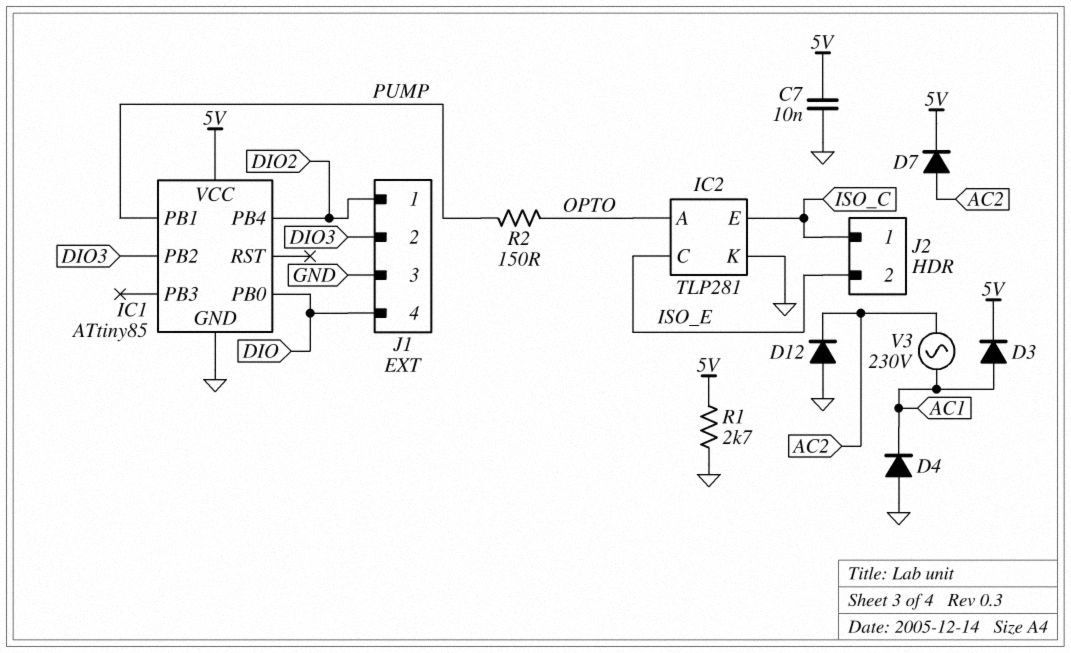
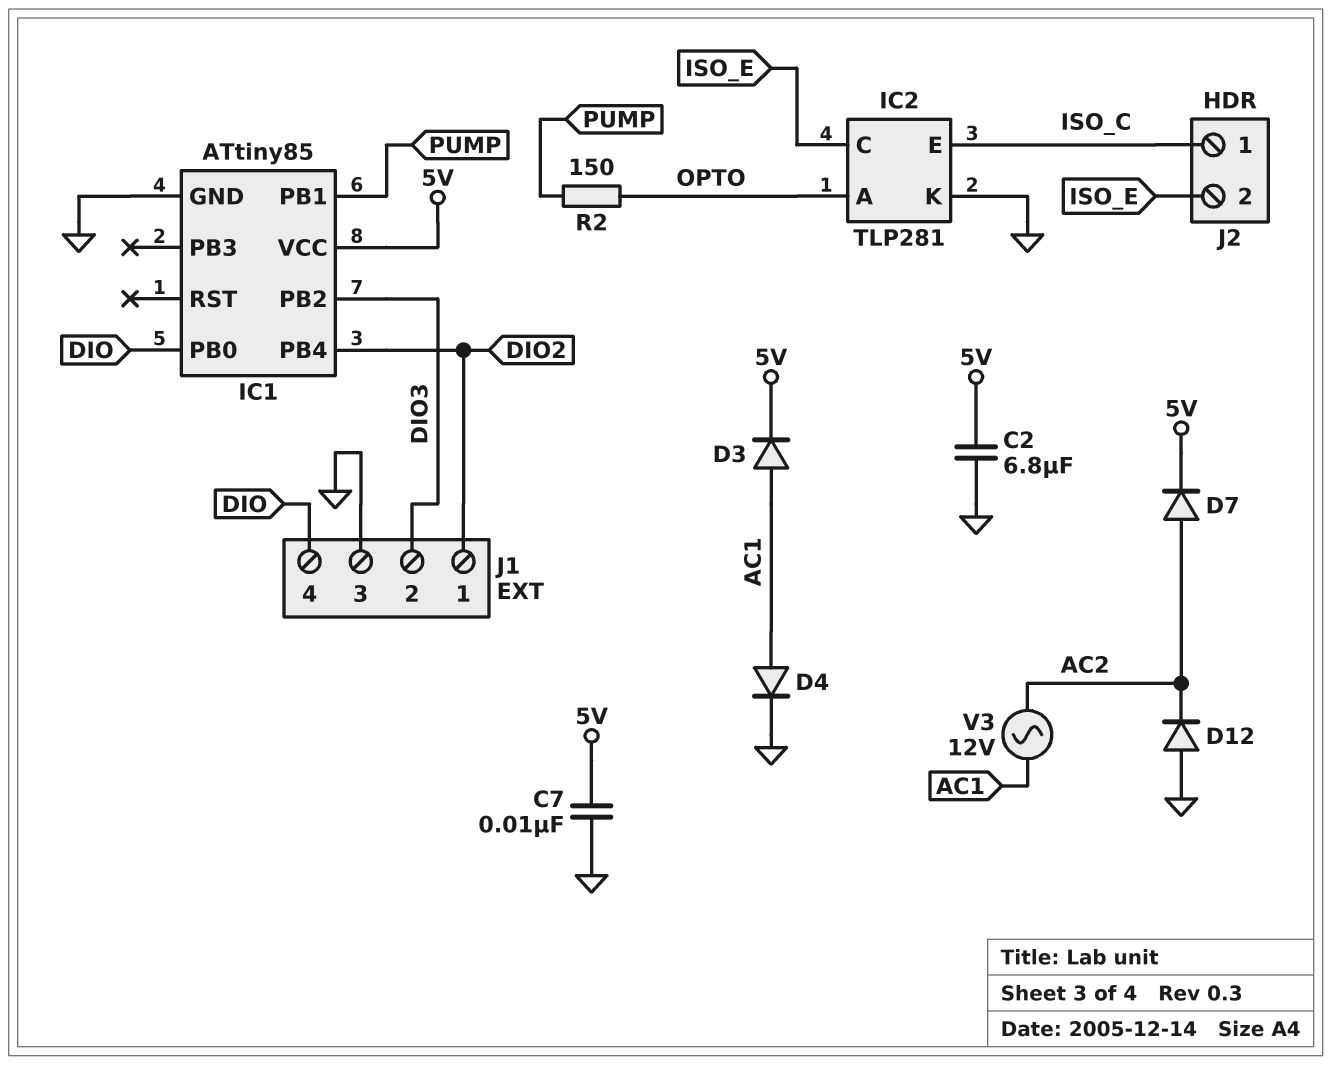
C2: none -> 6.8uF (5V, GND)
D4: diode (A GND, K AC1) -> diode (A AC1, K GND)
R1: 2.7k (5V, GND) -> none
V3: AC 230V (AC1, AC2) -> AC 12V (AC1, AC2)

